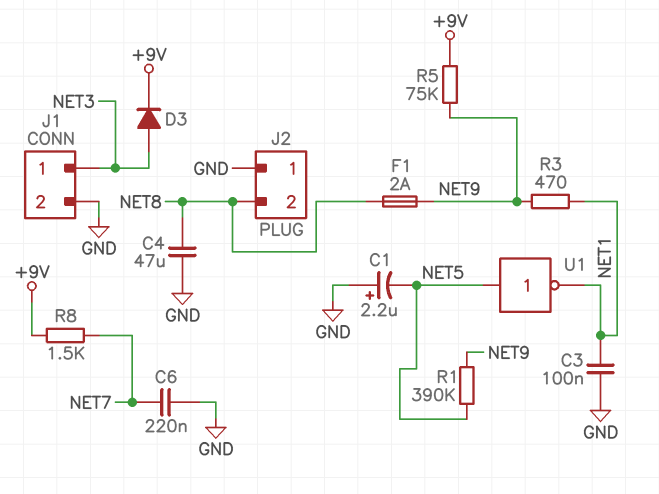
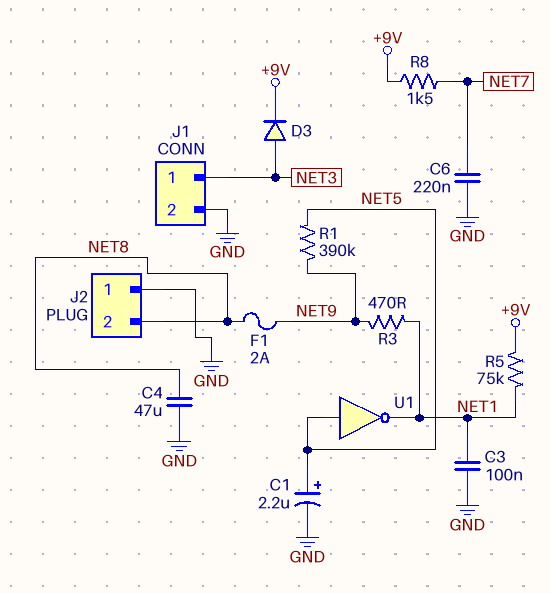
C1: 2.2uF (plus GND, minus NET5) -> 2.2uF (plus NET5, minus GND)
R5: 75k (+9V, NET9) -> 75k (+9V, NET1)

